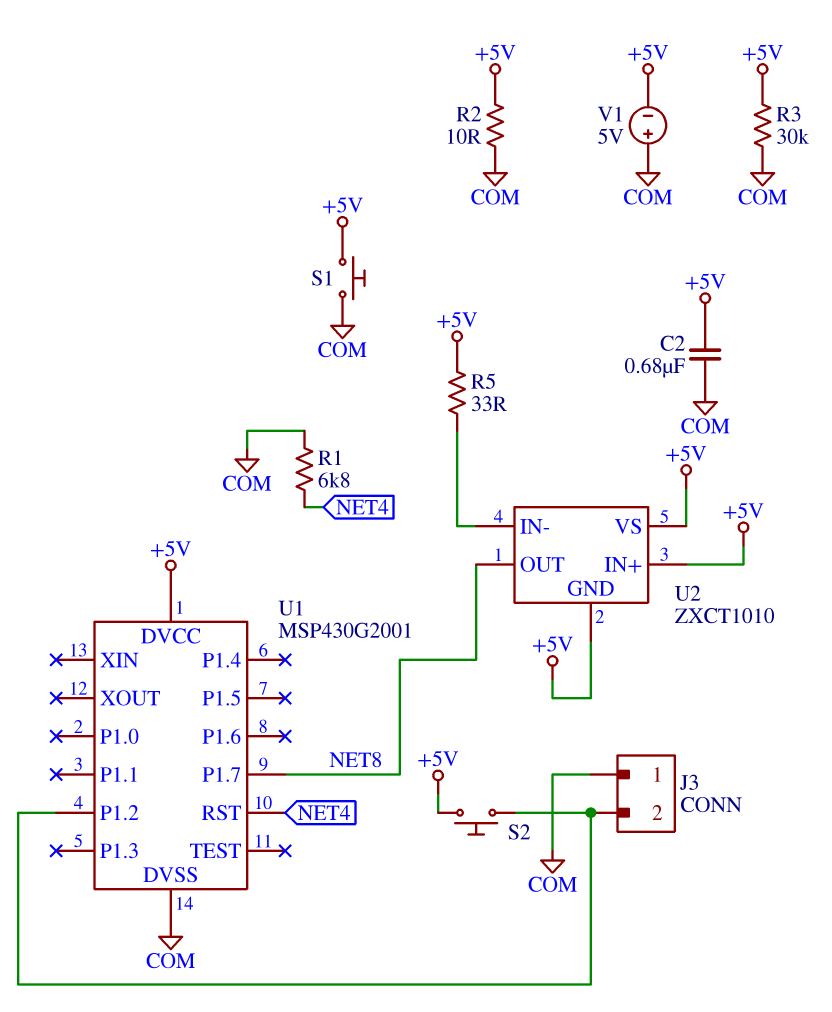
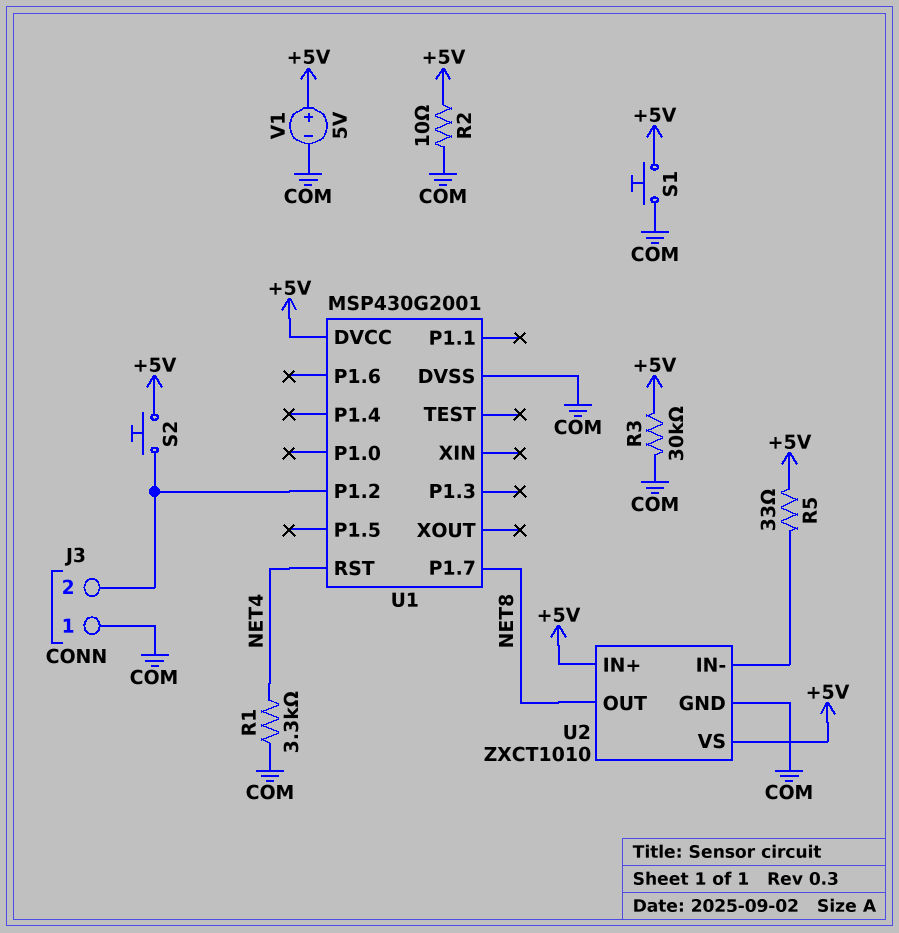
C2: 680nF (+5V, COM) -> none
R1: 6.8k (COM, NET4) -> 3.3k (COM, NET4)
U2 pin GND: +5V -> COM
V1: 5V (plus COM, minus +5V) -> 5V (plus +5V, minus COM)

